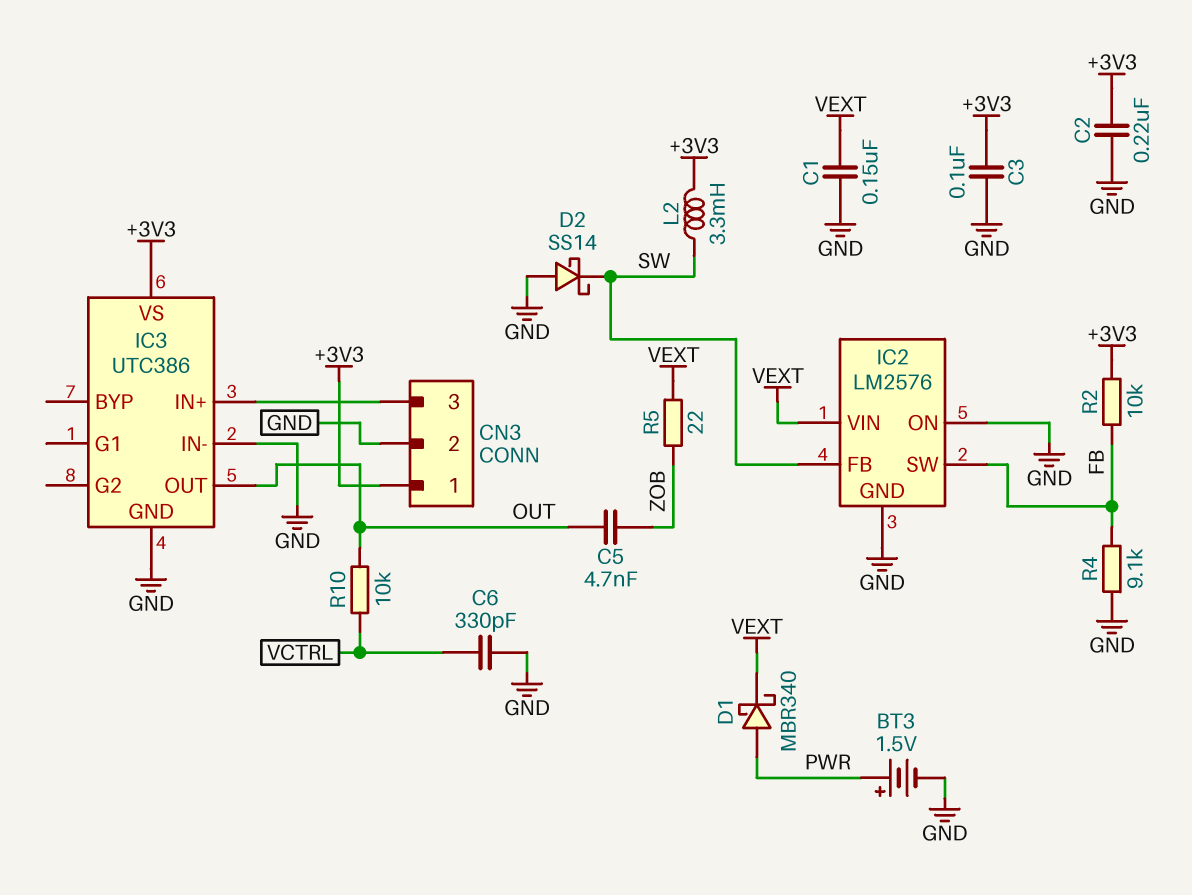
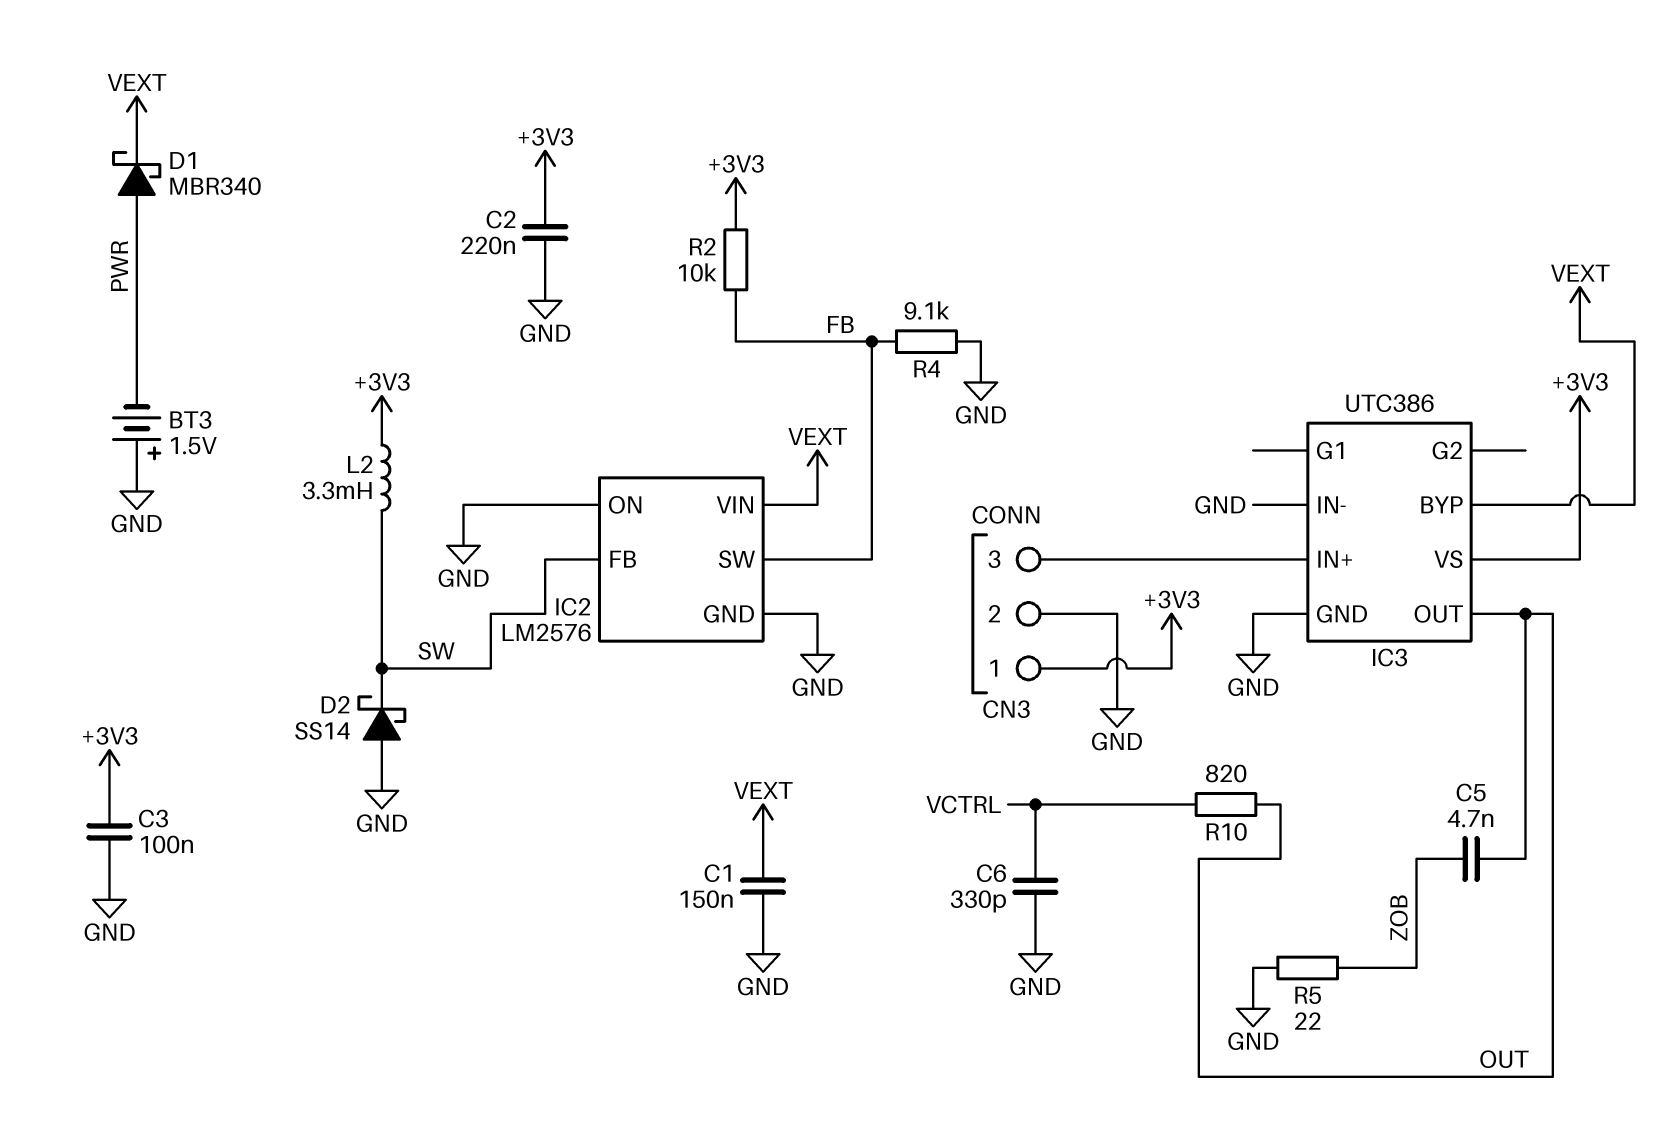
BT3: 1.5V (plus PWR, minus GND) -> 1.5V (plus GND, minus PWR)
IC3 pin BYP: none -> VEXT
R5: 22 (VEXT, ZOB) -> 22 (GND, ZOB)
R10: 10k (OUT, VCTRL) -> 820 (OUT, VCTRL)

